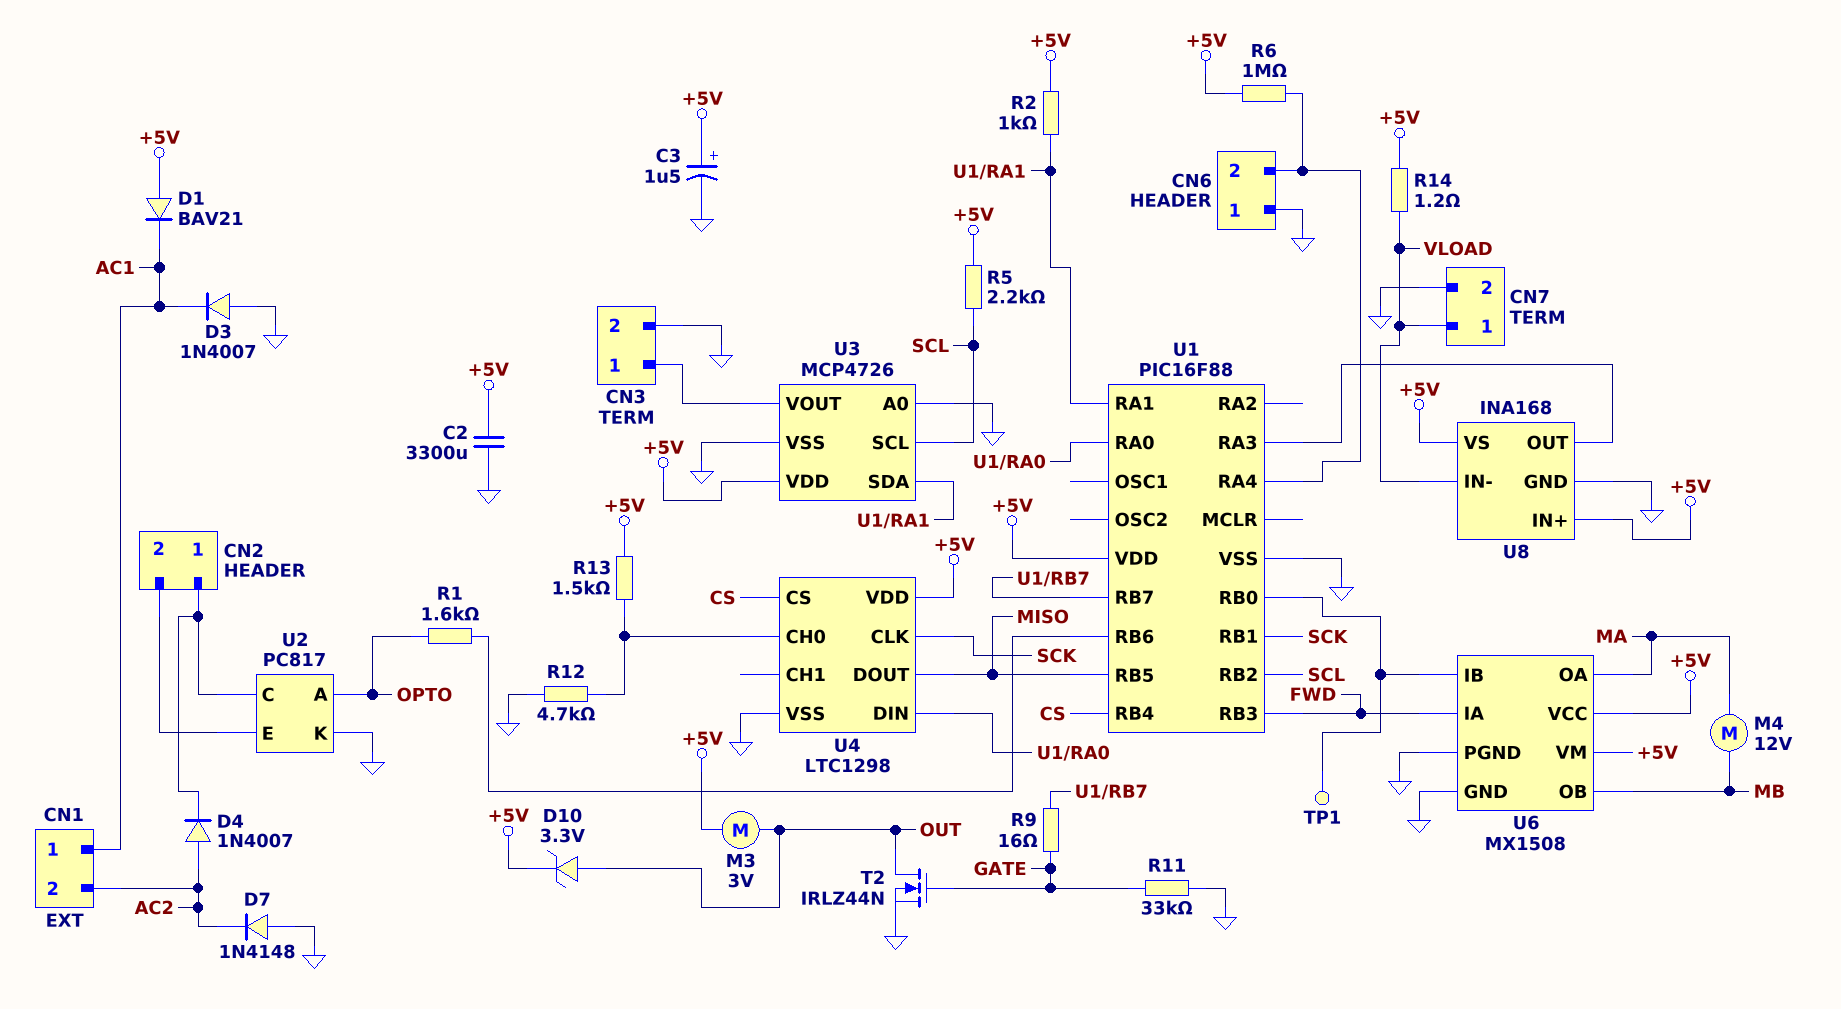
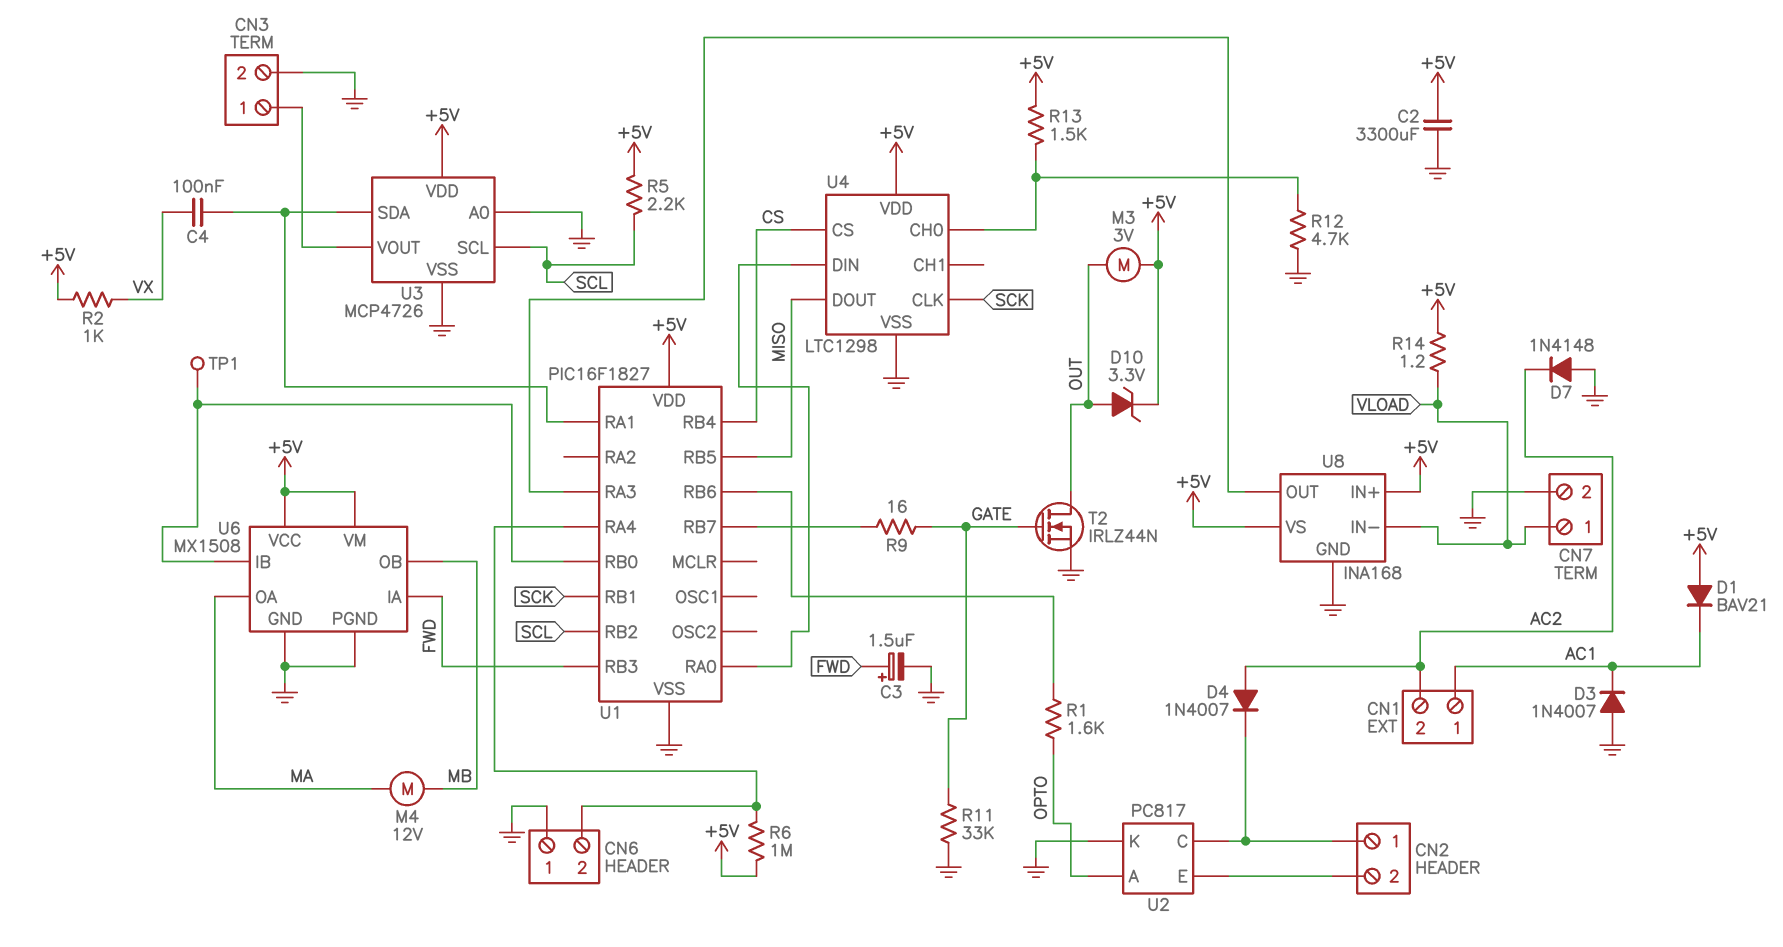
C3: 1.5uF (plus +5V, minus GND) -> 1.5uF (plus FWD, minus GND)
C4: none -> 100nF (U1/RA1, VX)
R2: 1k (+5V, U1/RA1) -> 1k (+5V, VX)
U1: PIC16F88 -> PIC16F1827

